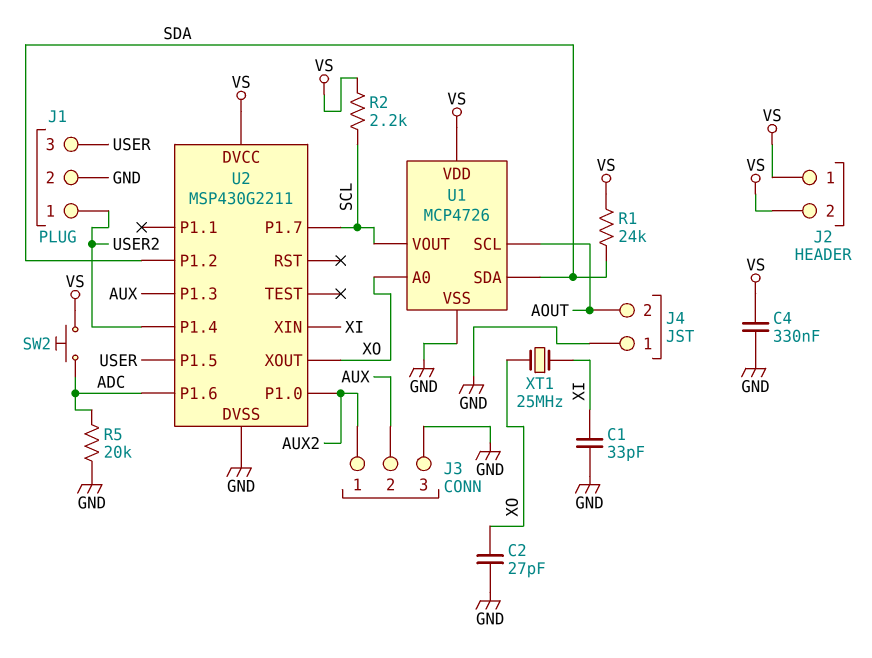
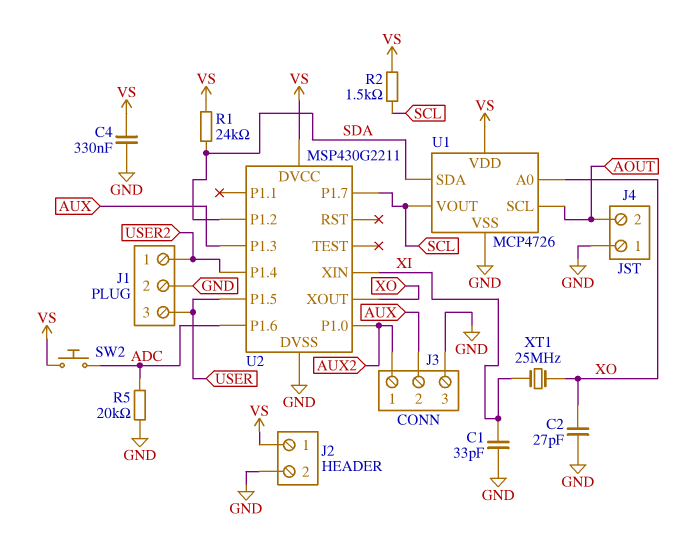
J2 pin 2: VS -> GND
R2: 2.2k (SCL, VS) -> 1.5k (SCL, VS)

